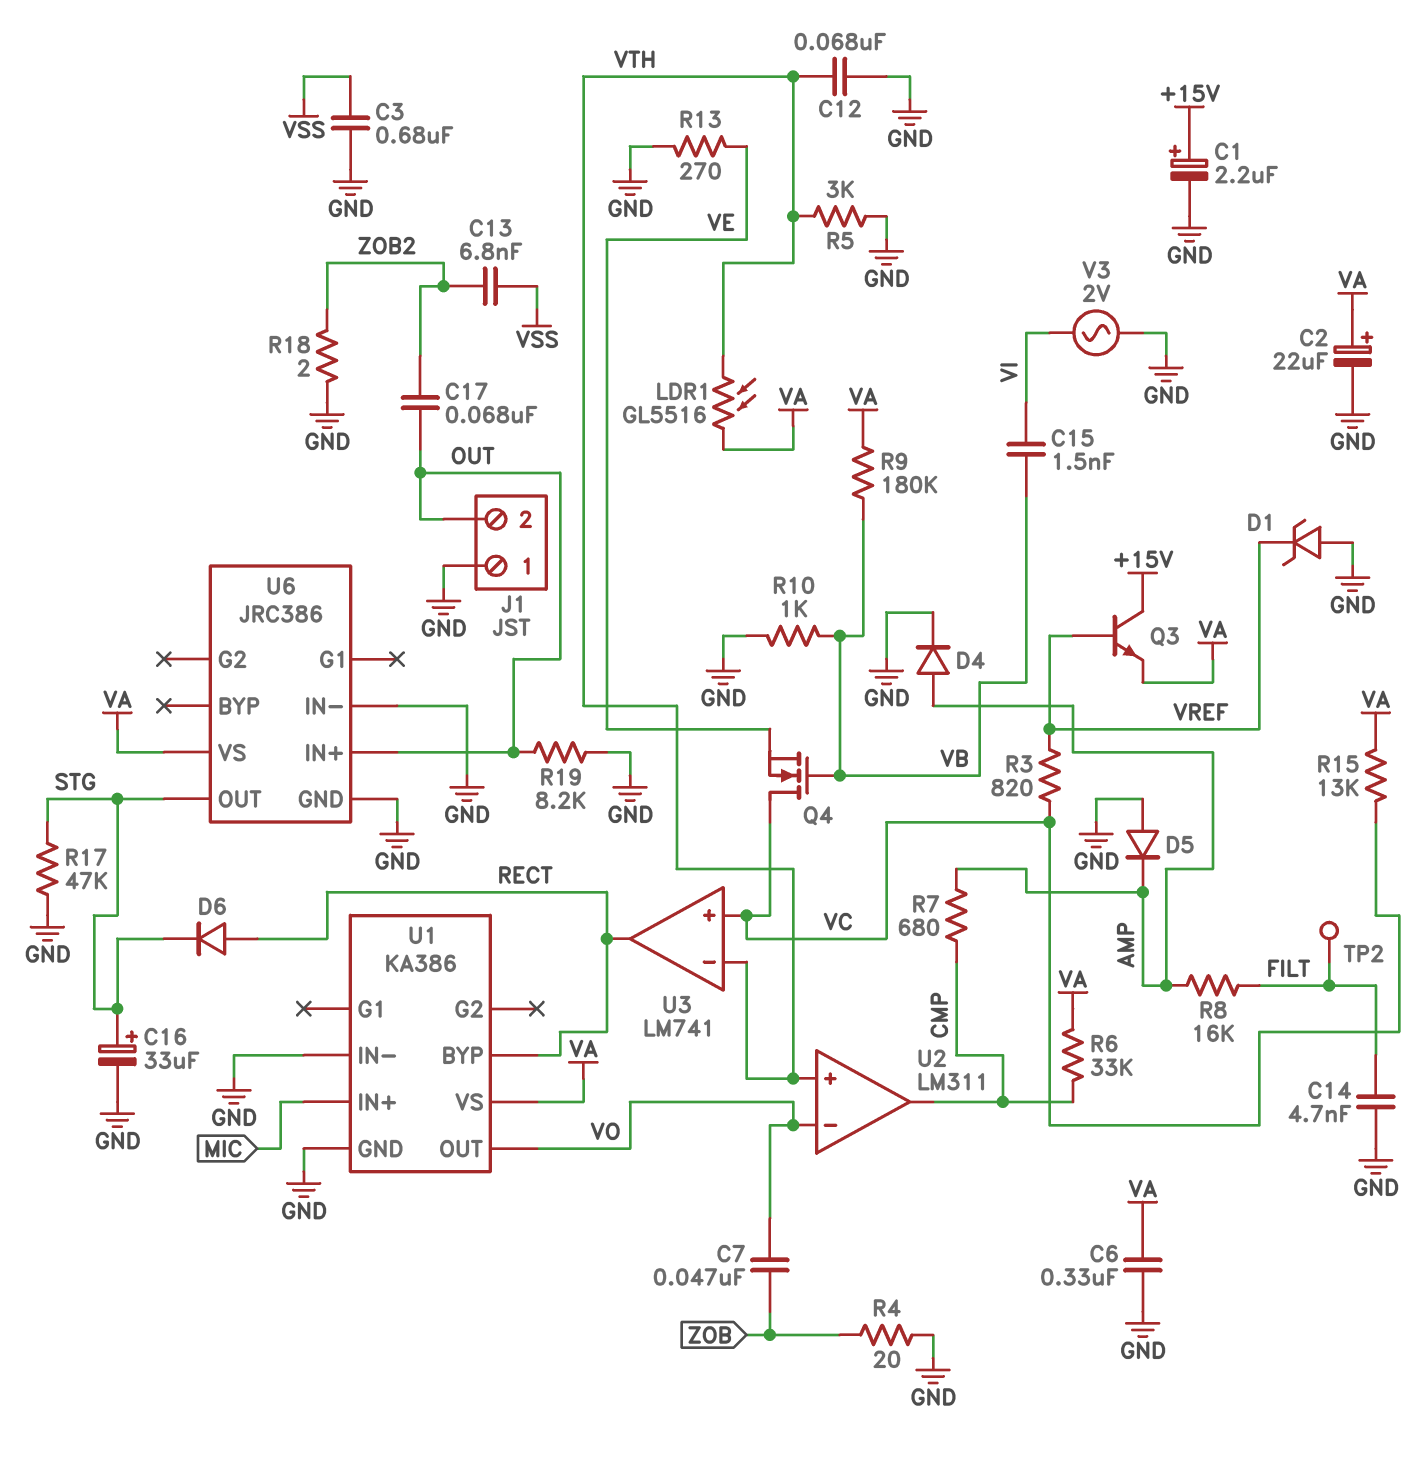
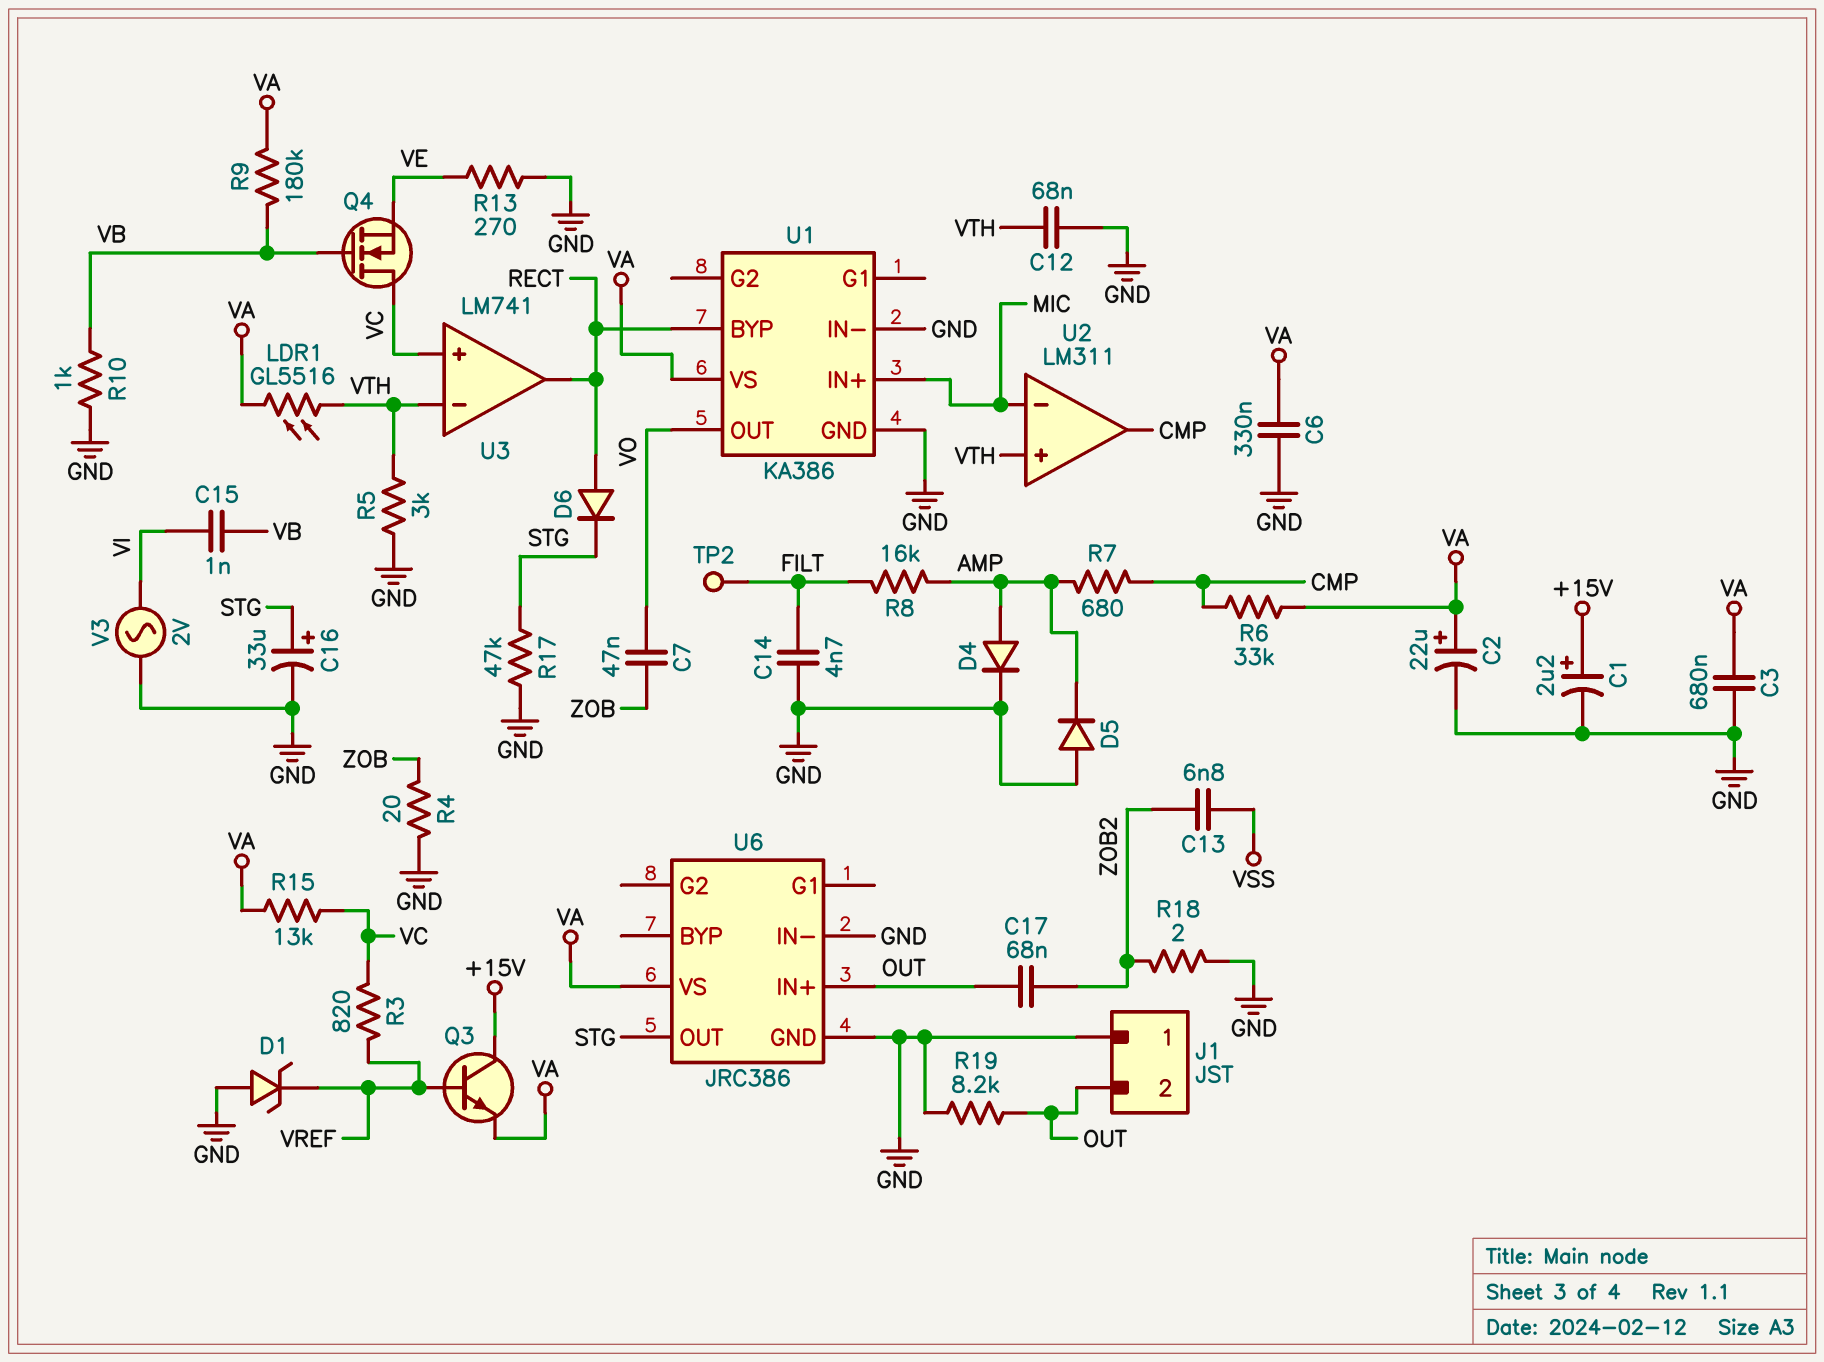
C3: 680nF (GND, VSS) -> 680nF (GND, VA)
C15: 1.5nF (VB, VI) -> 1nF (VB, VI)
U2 pin in-: VO -> MIC

